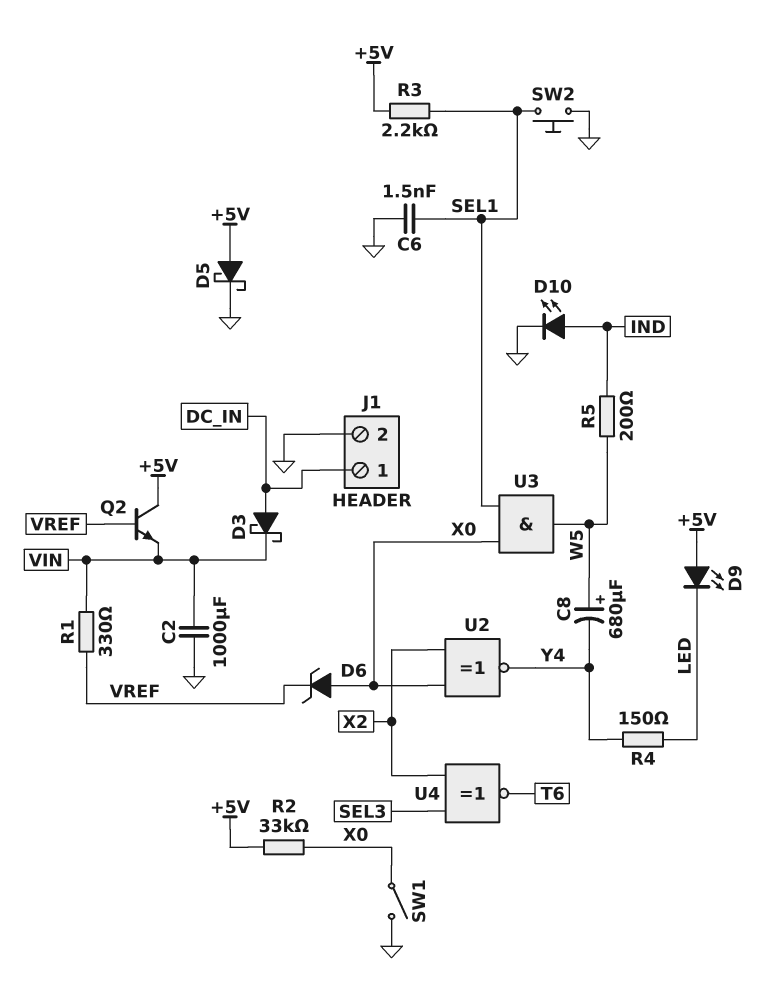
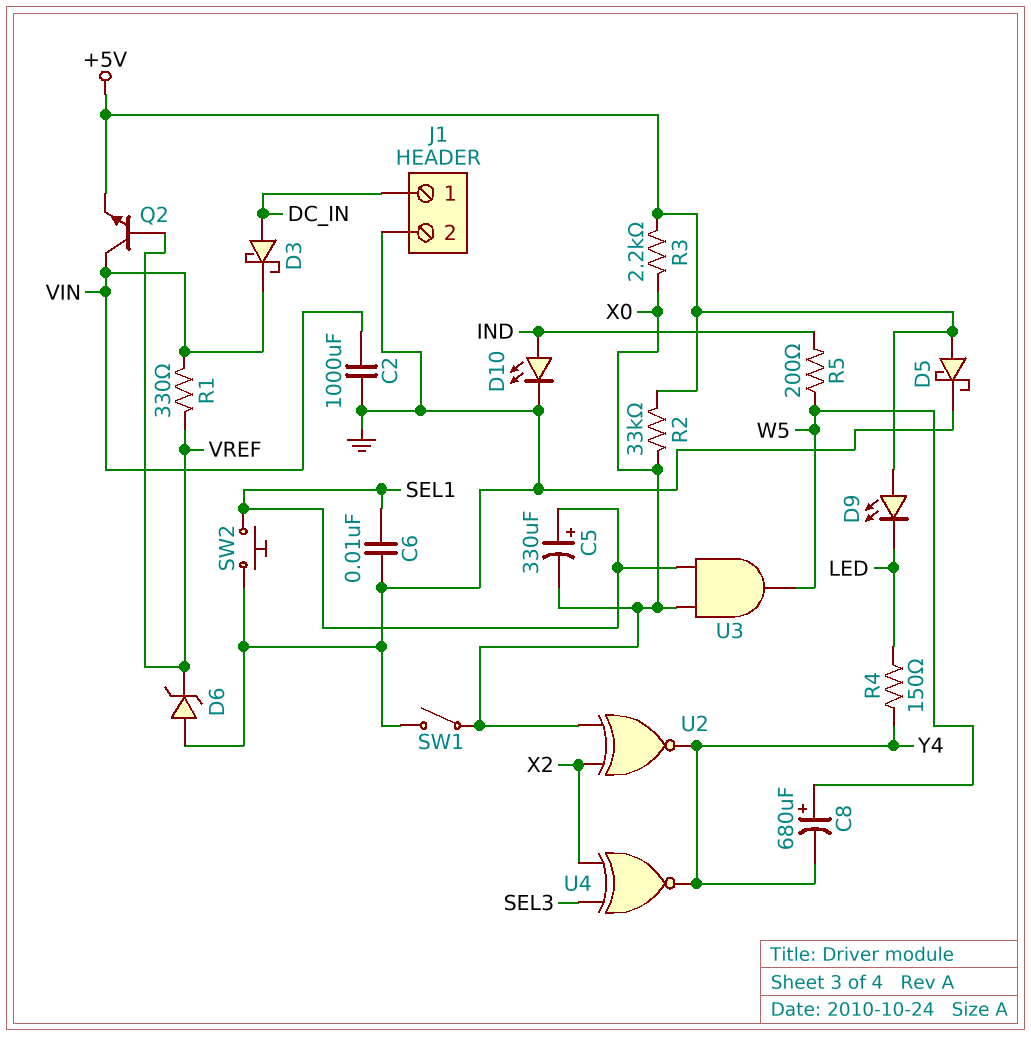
C5: none -> 330uF (plus SEL1, minus X0)
C6: 1.5nF (GND, SEL1) -> 10nF (GND, SEL1)
D6: zener (A X0, K VREF) -> zener (A GND, K VREF)
Q2: NPN (B VREF, C +5V, E VIN) -> NPN (B VREF, C VIN, E +5V)
R3: 2.2k (+5V, SEL1) -> 2.2k (+5V, X0)
U4: XNOR (in SEL3, in X2, out T6) -> XNOR (in SEL3, in X2, out Y4)

